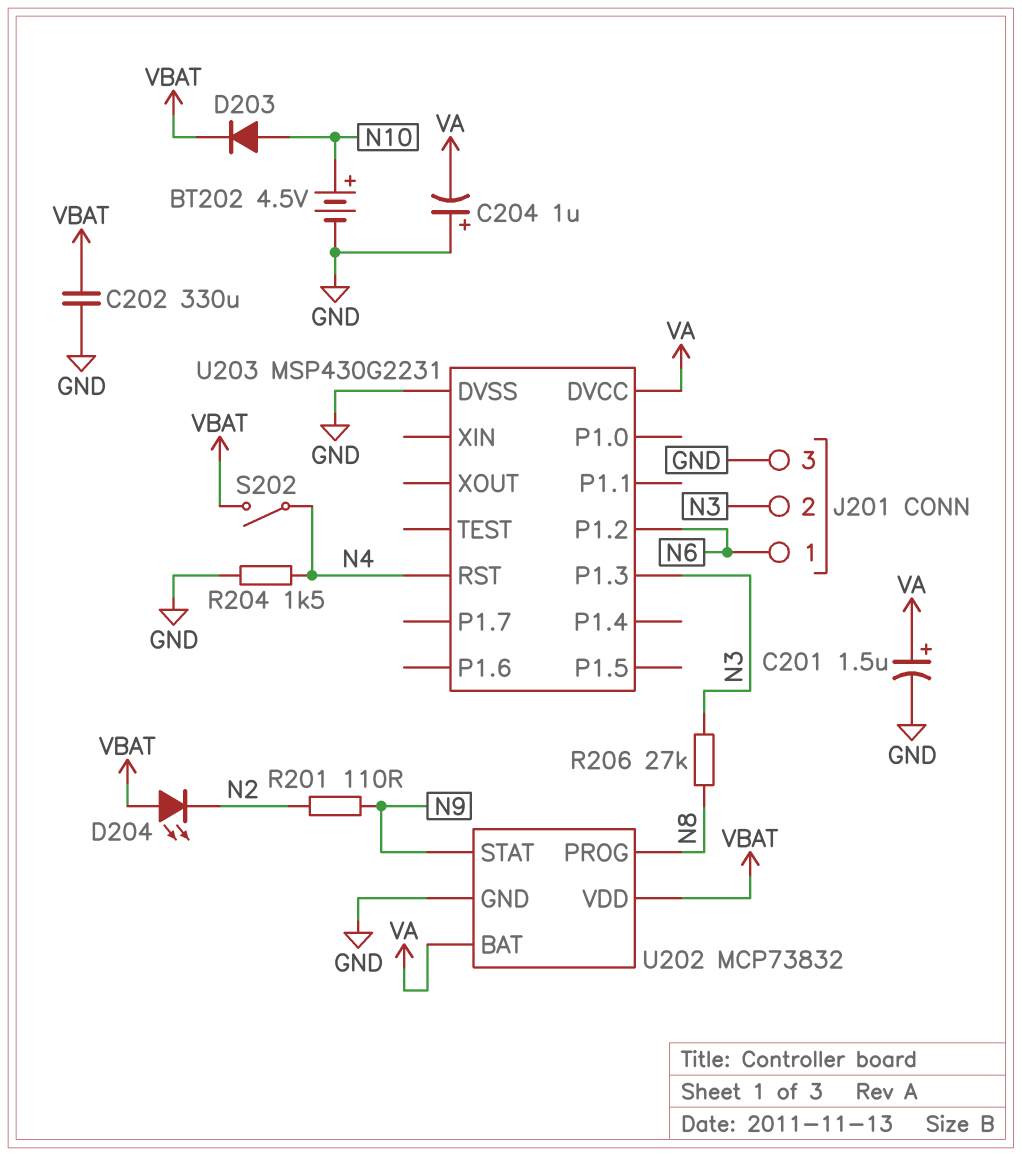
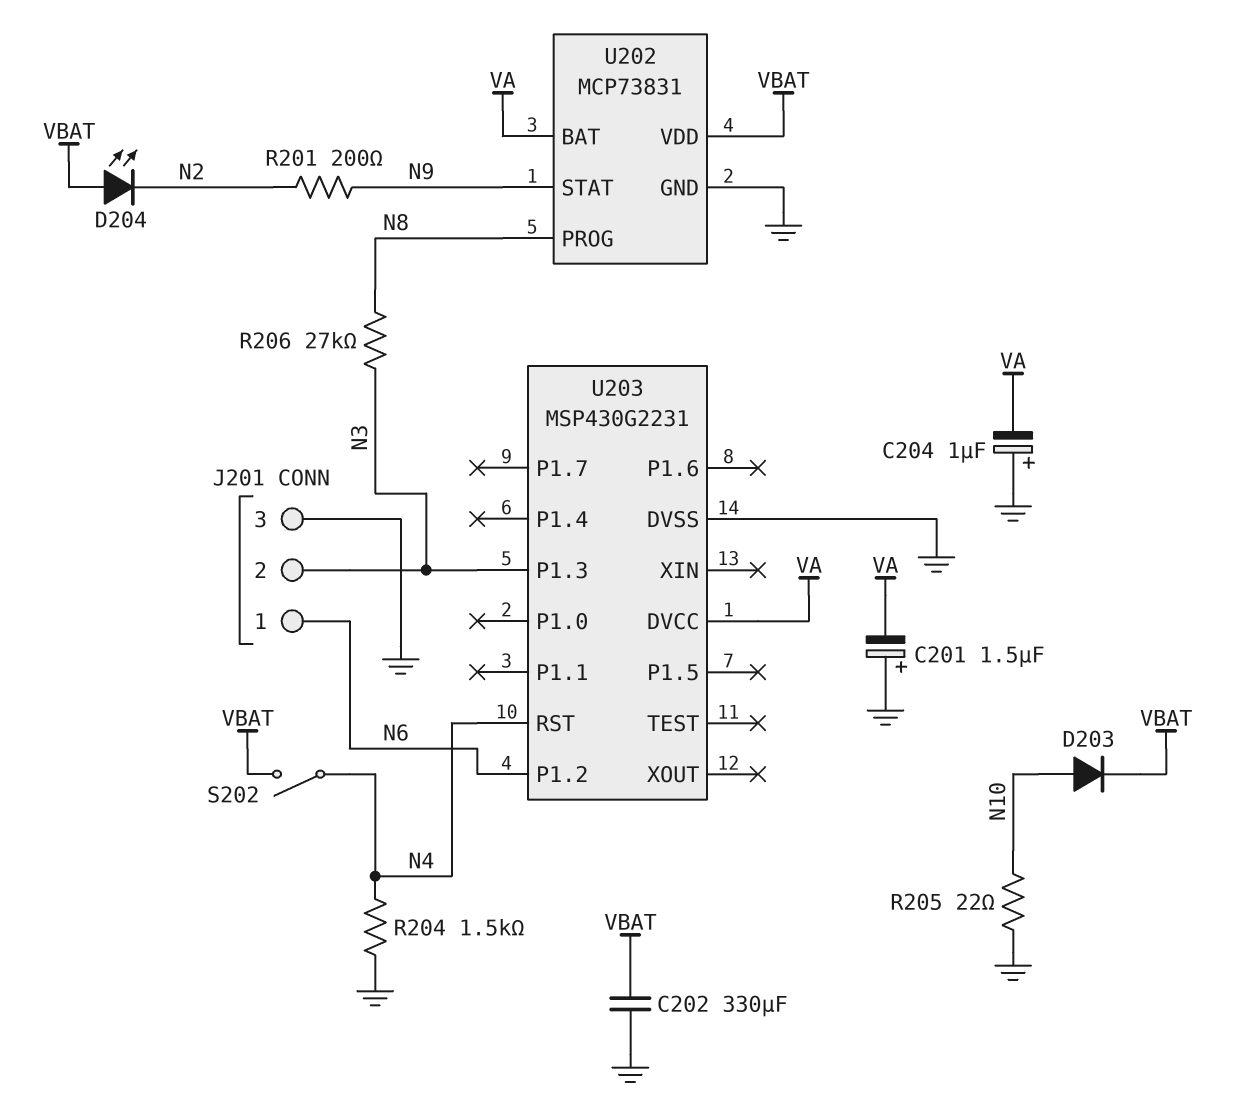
BT202: 4.5V (plus N10, minus GND) -> none
C201: 1.5uF (plus VA, minus GND) -> 1.5uF (plus GND, minus VA)
R201: 110 (N2, N9) -> 200 (N2, N9)
R205: none -> 22 (GND, N10)
U202: MCP73832 -> MCP73831

